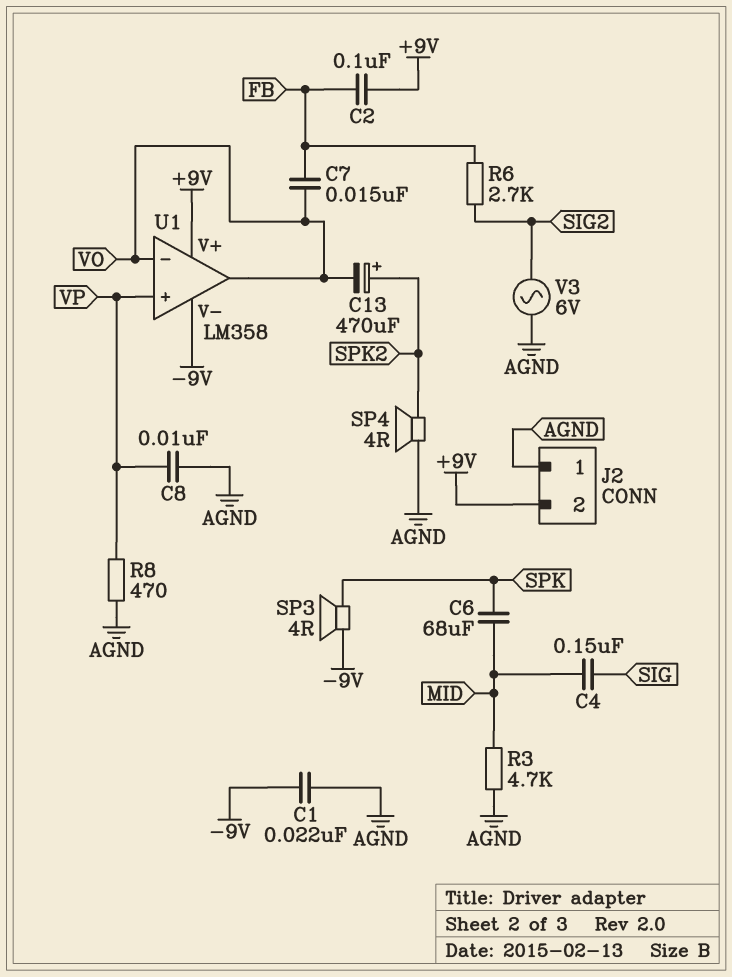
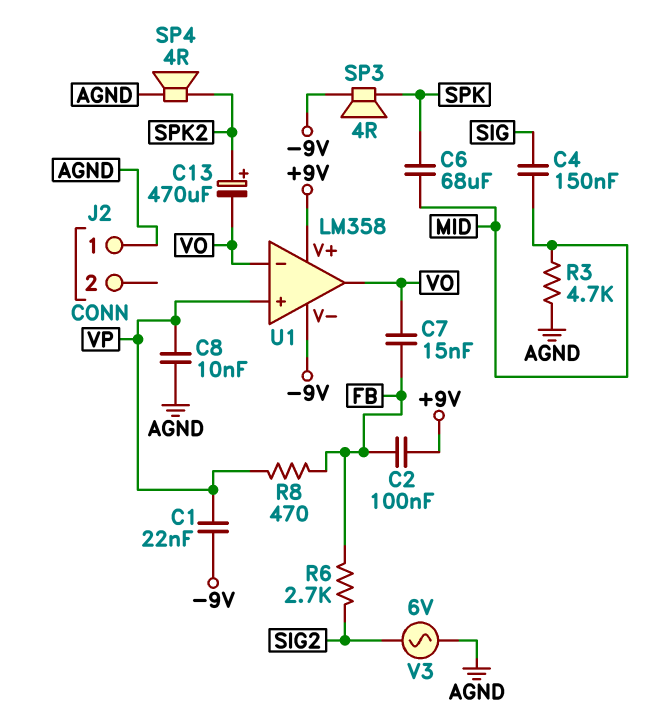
C1: 22nF (-9V, AGND) -> 22nF (-9V, VP)
J2 pin 2: +9V -> none
R8: 470 (AGND, VP) -> 470 (FB, VP)

